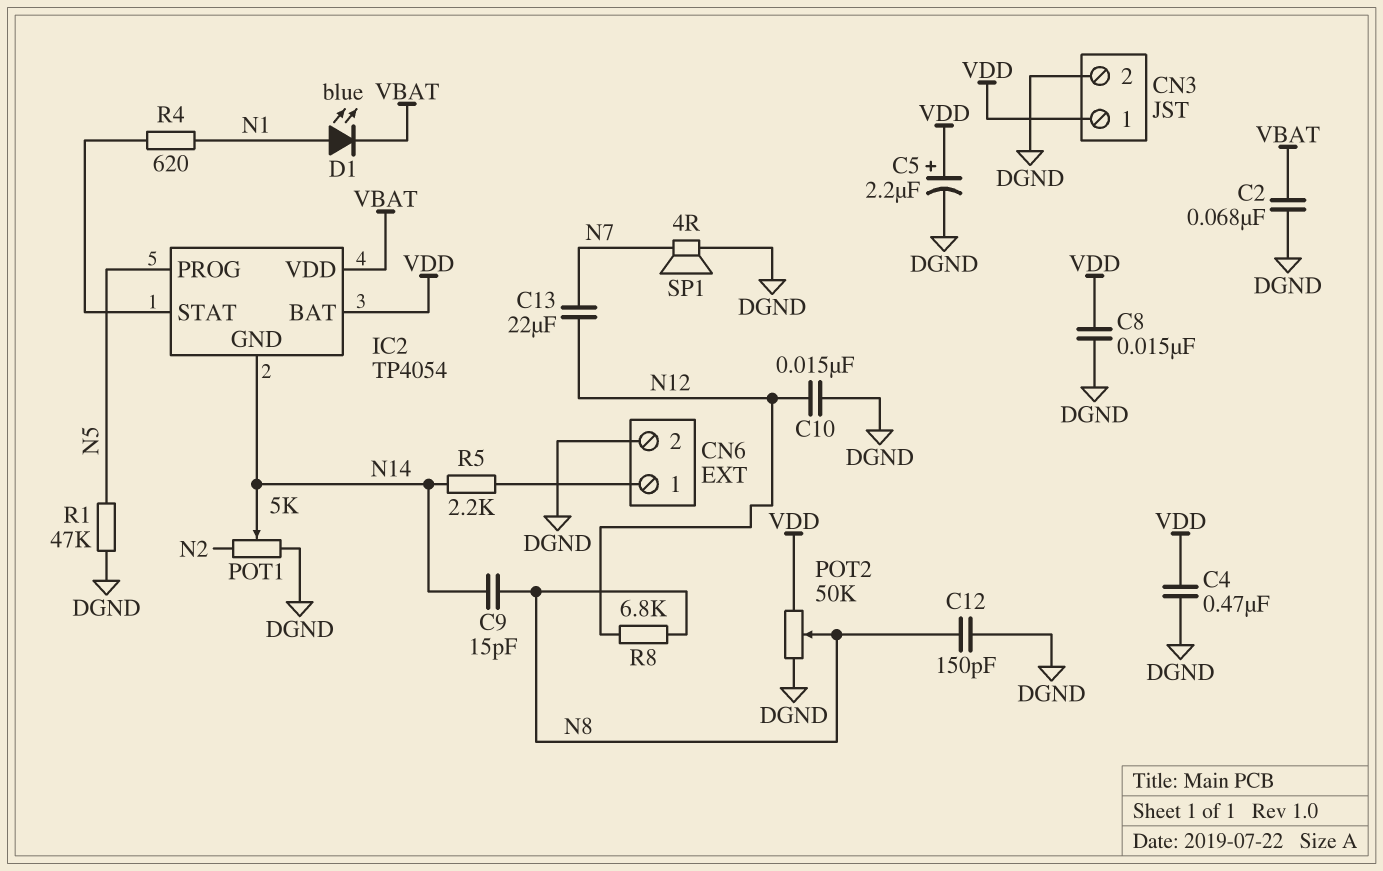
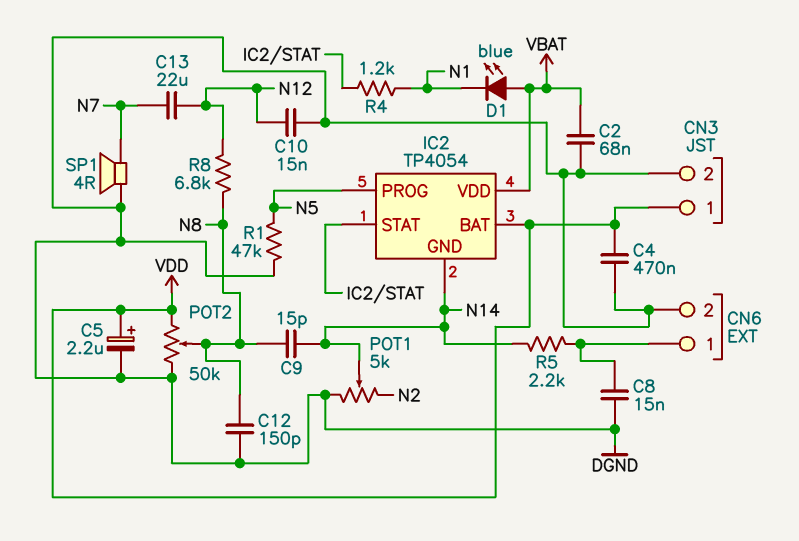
C8: 15nF (DGND, VDD) -> 15nF (CN6/1, DGND)
D1: LED blue (A N1, K VBAT) -> LED blue (A VBAT, K N1)
R4: 620 (IC2/STAT, N1) -> 1.2k (IC2/STAT, N1)

